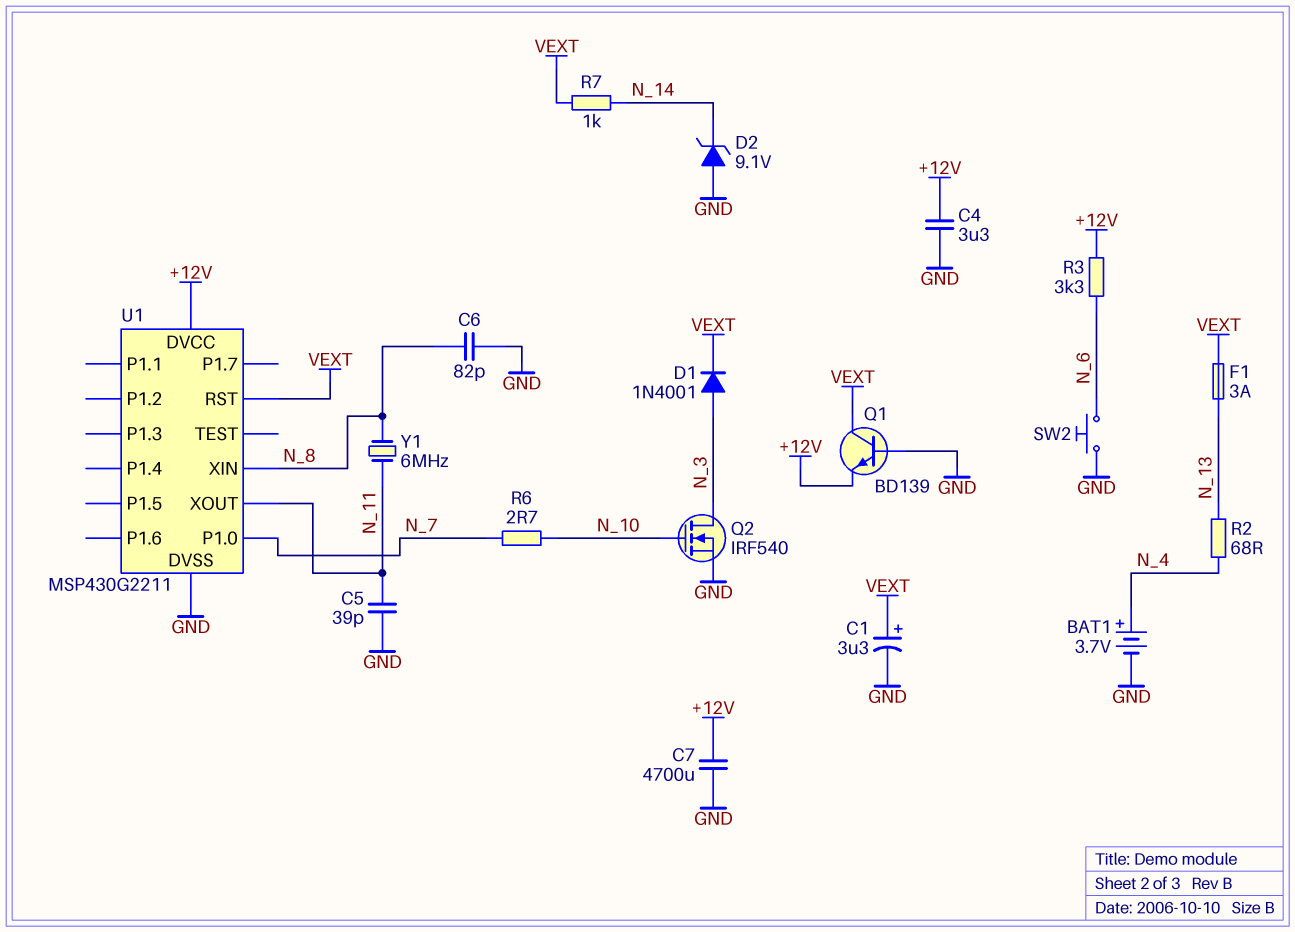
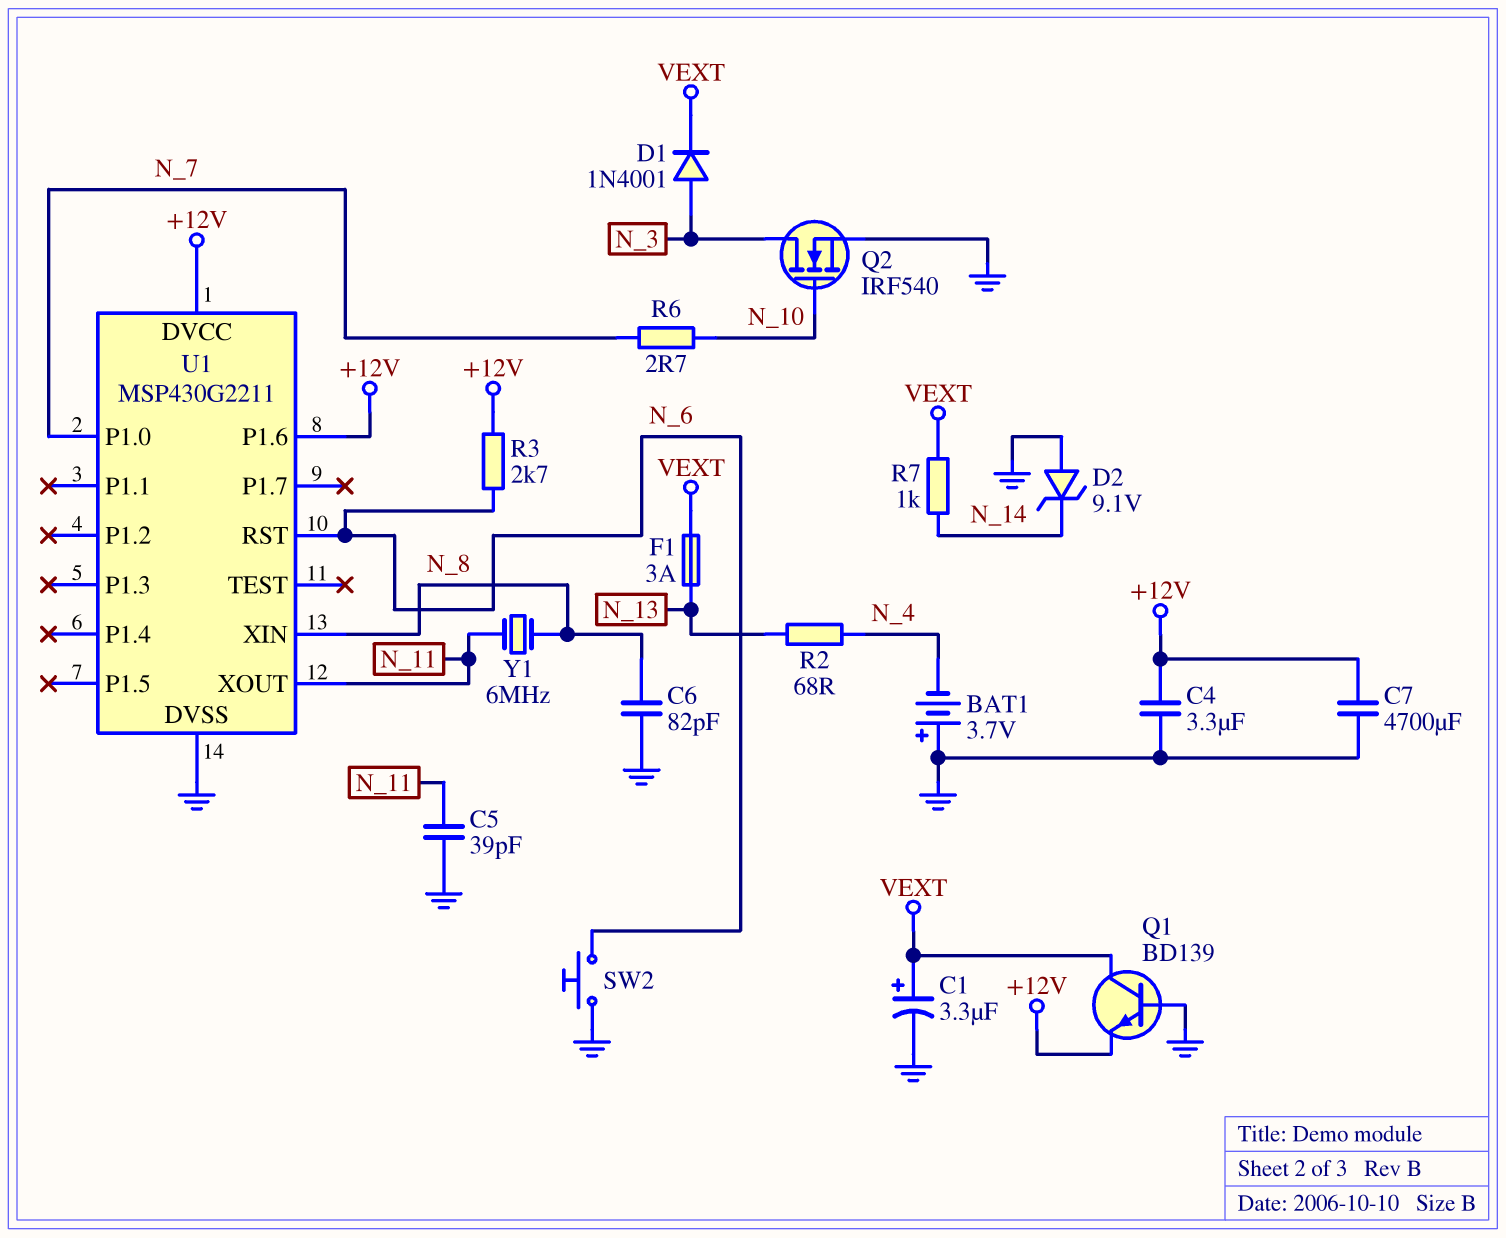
BAT1: 3.7V (plus N_4, minus GND) -> 3.7V (plus GND, minus N_4)
R3: 3.3k (+12V, N_6) -> 2.7k (+12V, N_6)
U1 pin P1.6: none -> +12V
U1 pin RST: VEXT -> N_6

